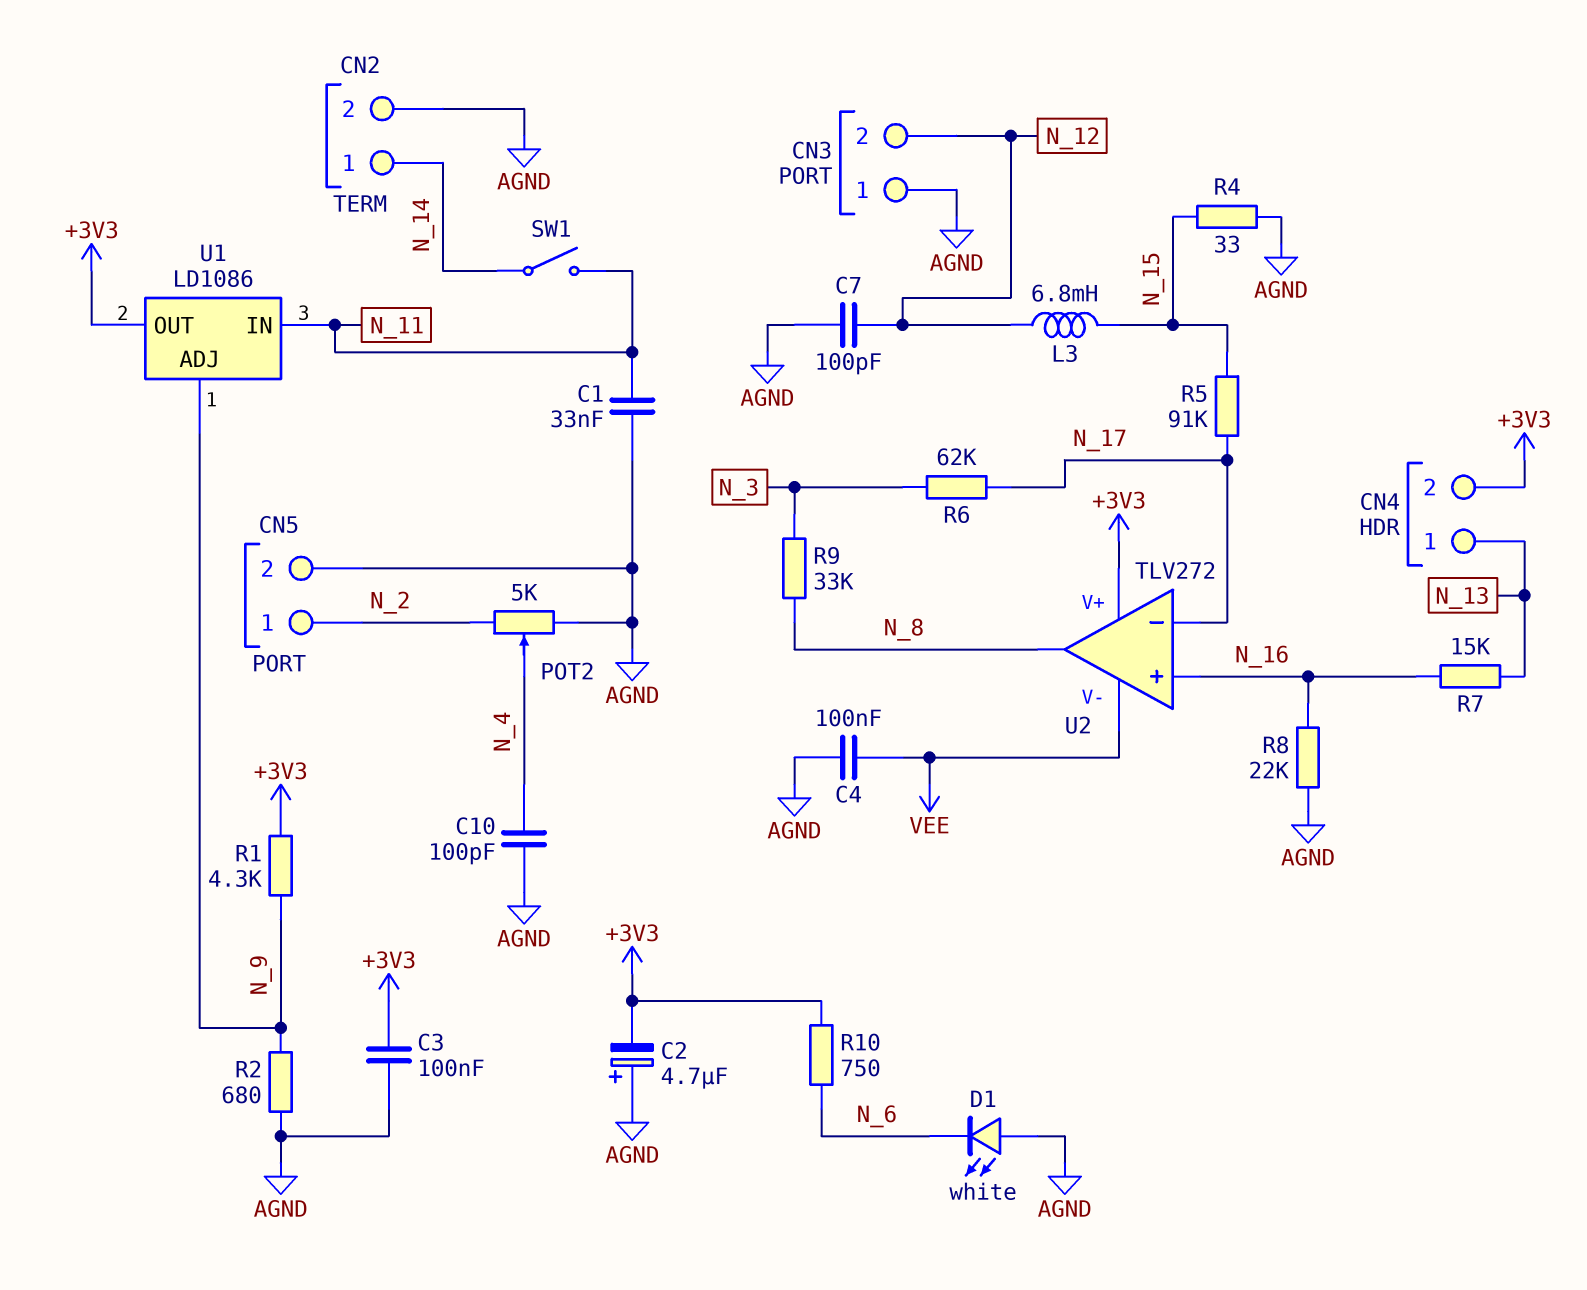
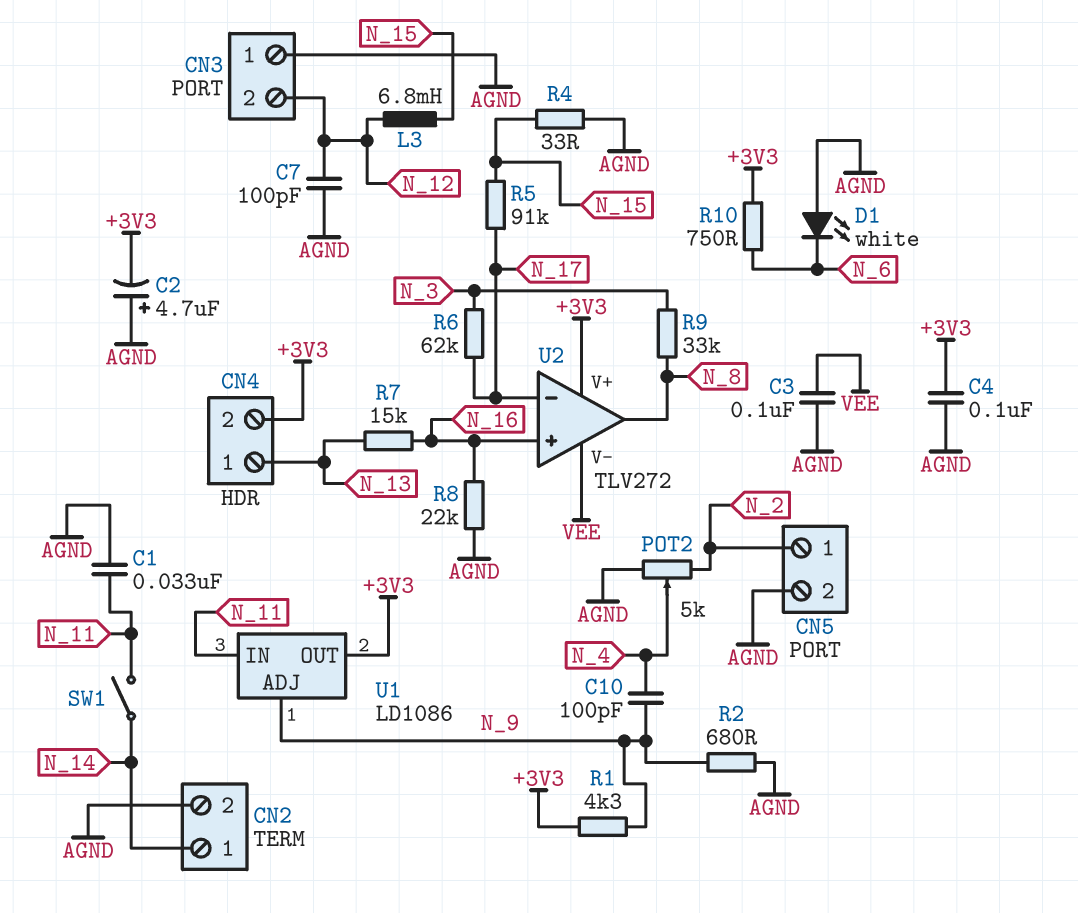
C3: 100nF (+3V3, AGND) -> 100nF (AGND, VEE)
C4: 100nF (AGND, VEE) -> 100nF (+3V3, AGND)
C10: 100pF (AGND, N_4) -> 100pF (N_4, N_9)

